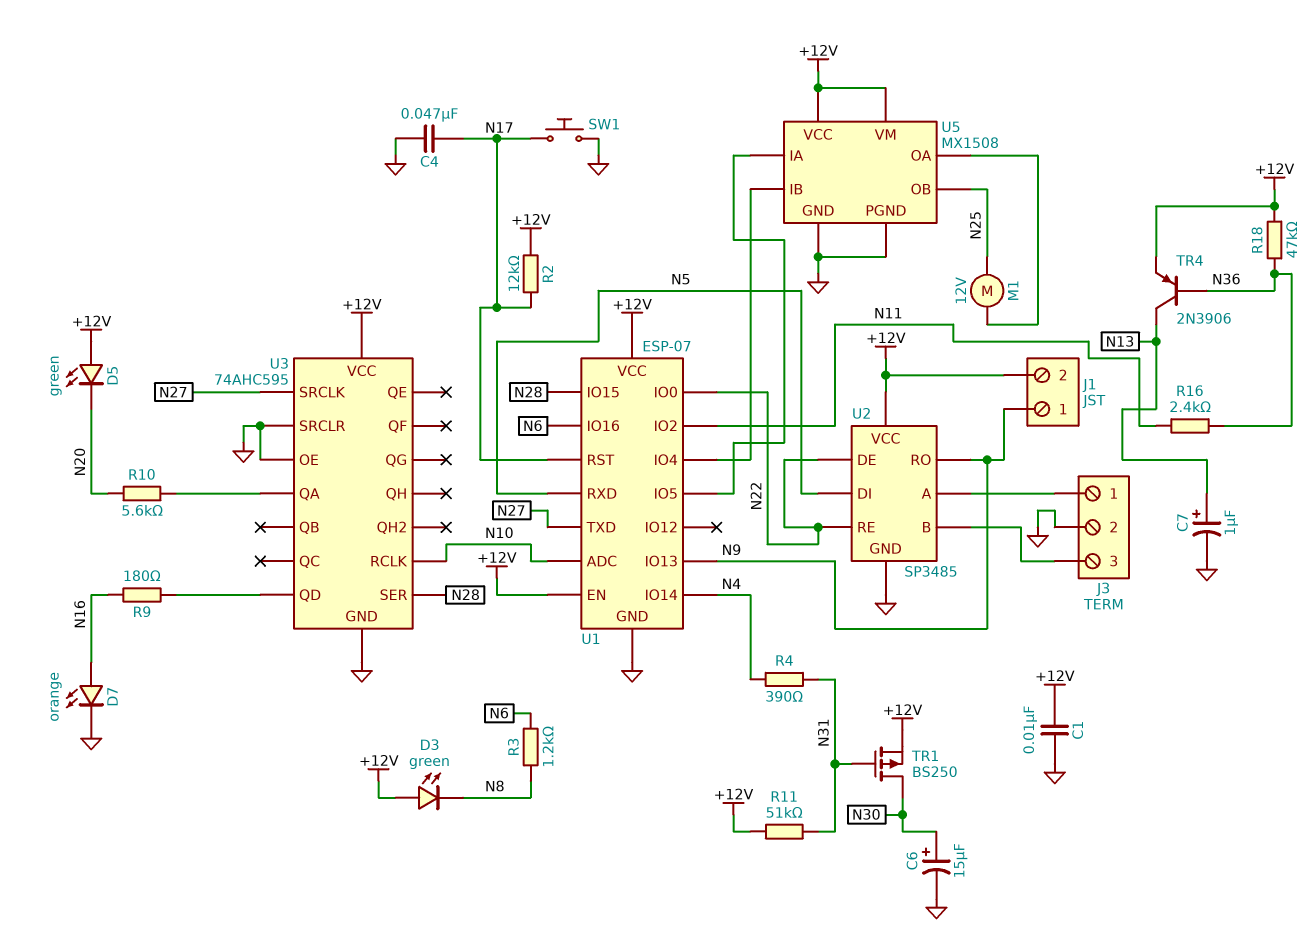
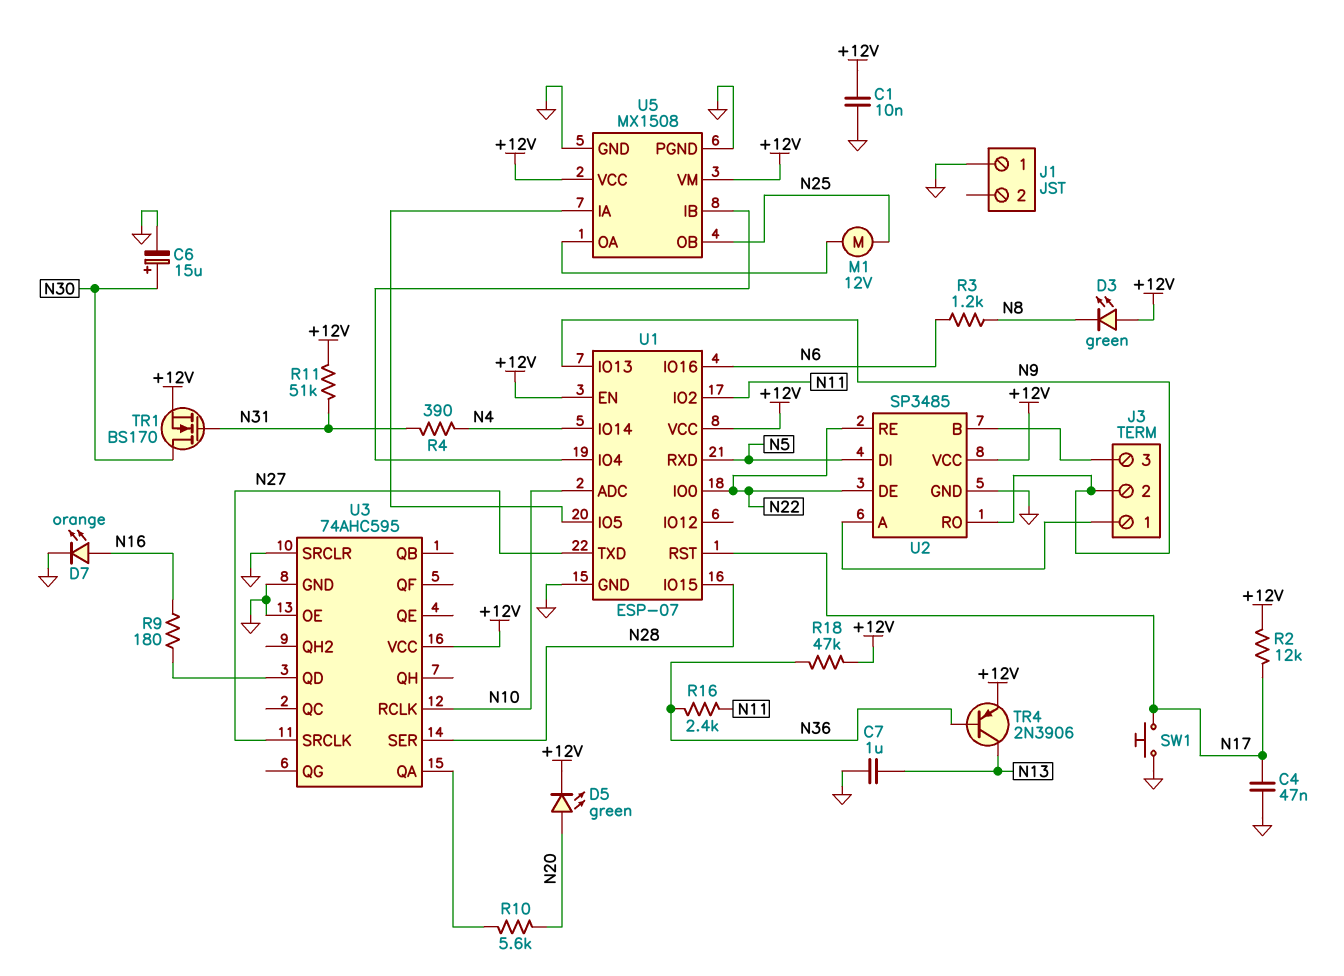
C7: 1uF (plus N13, minus GND) -> 1uF (GND, N13)
D5: LED green (A +12V, K N20) -> LED green (A N20, K +12V)
J1 pin 1: N9 -> GND
J1 pin 2: +12V -> none
J3 pin 2: GND -> N9
TR1: PMOS BS250 (G N31, D N30, S +12V) -> NMOS BS170 (G N31, D N30, S +12V)

